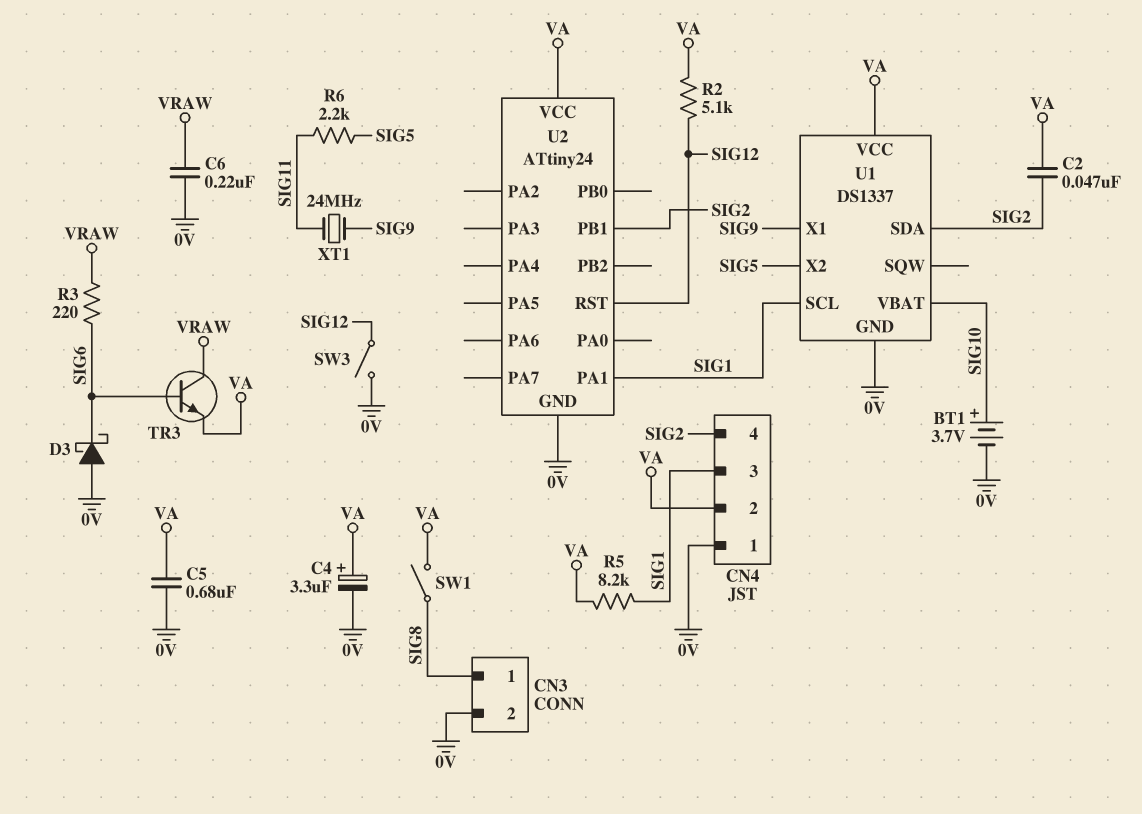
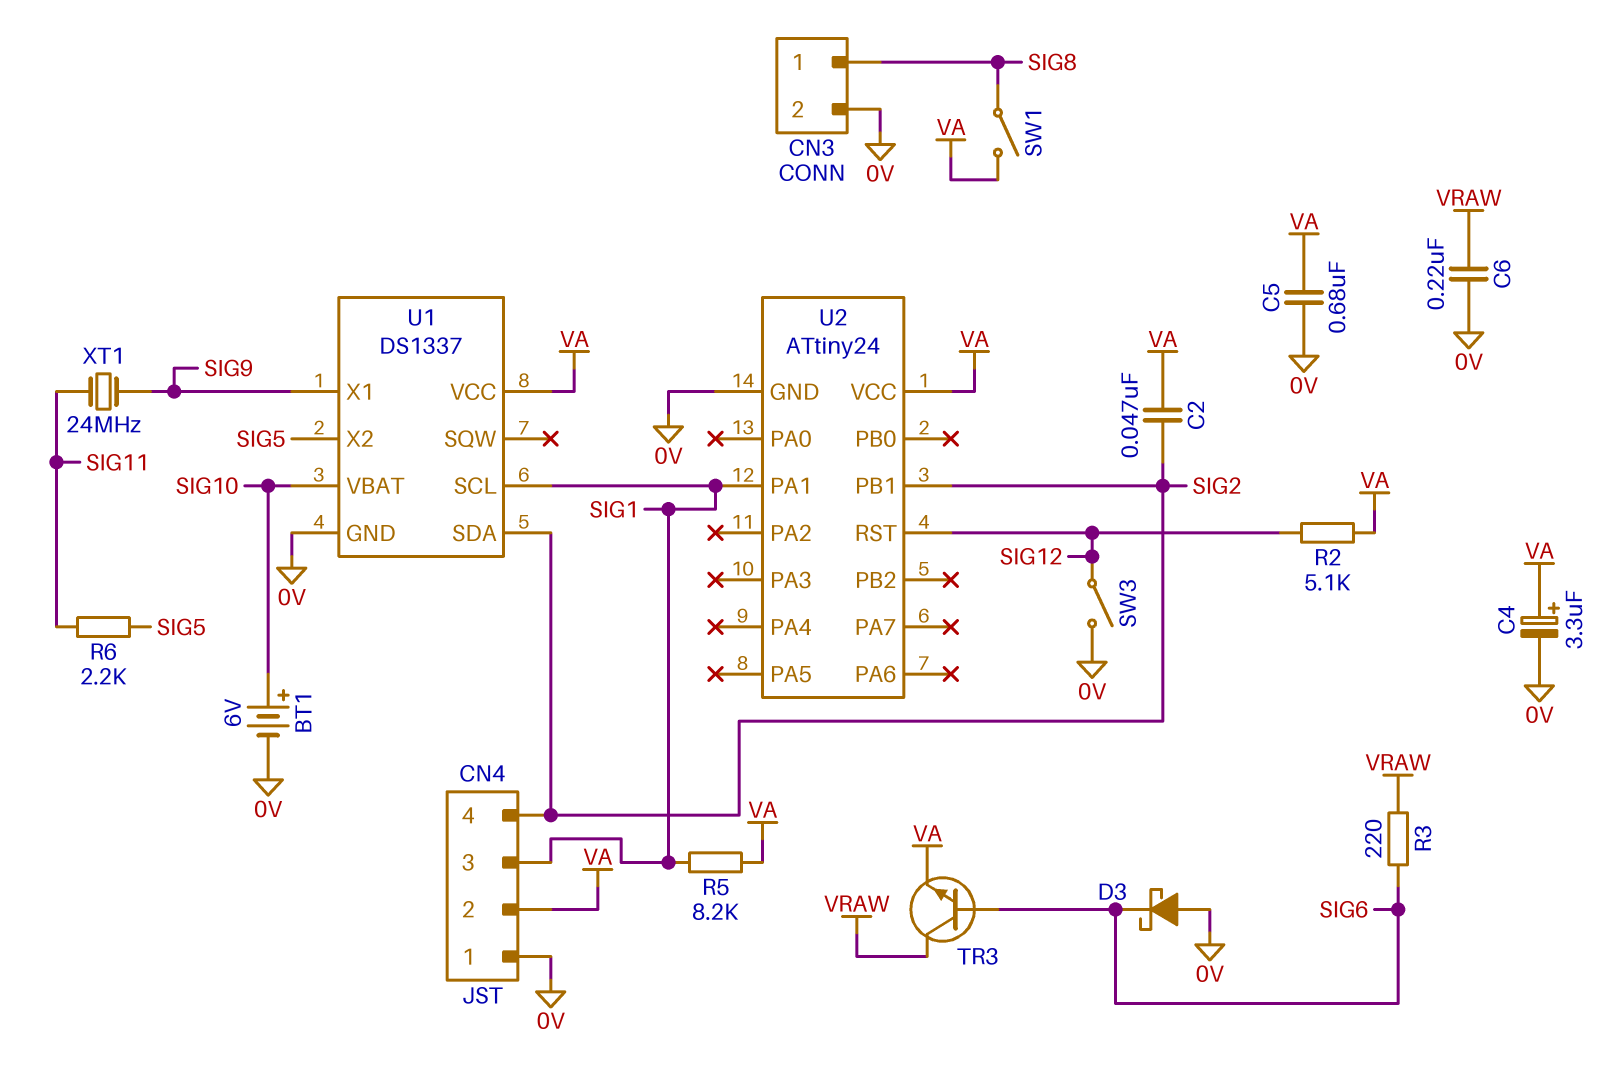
BT1: 3.7V (plus SIG10, minus 0V) -> 6V (plus SIG10, minus 0V)

